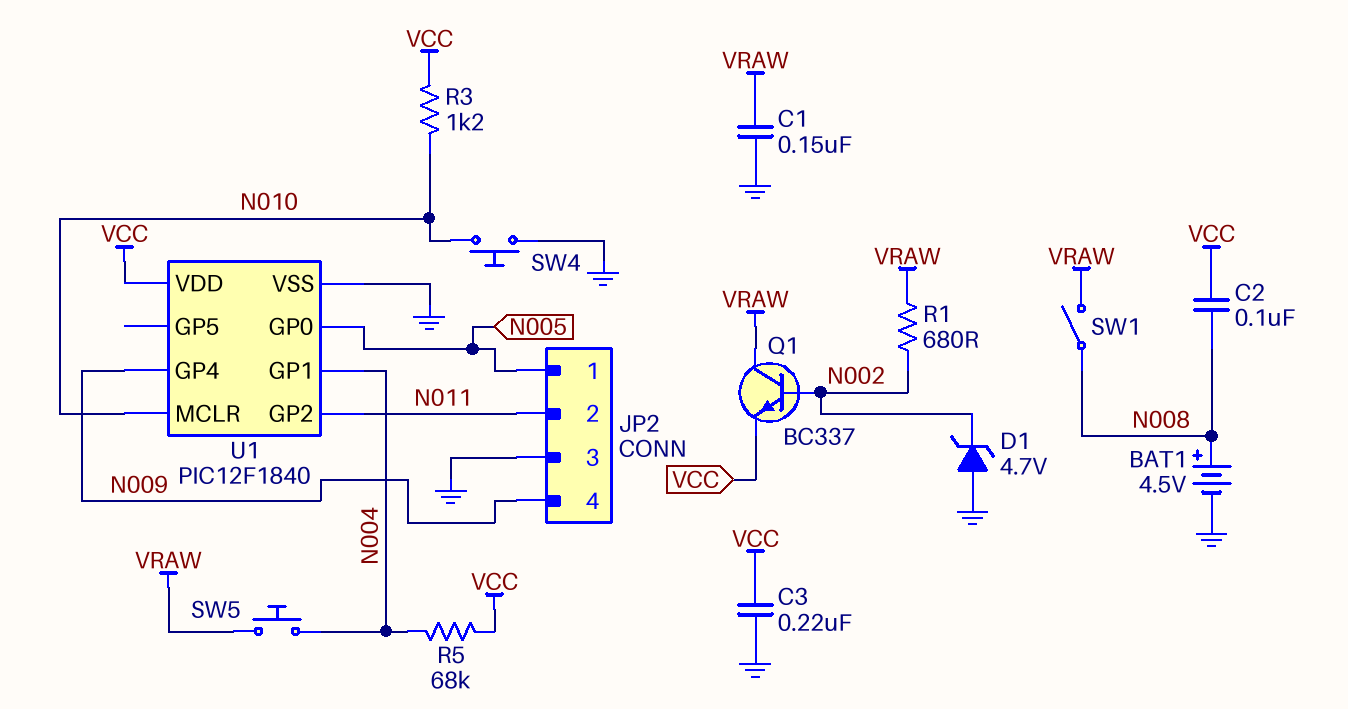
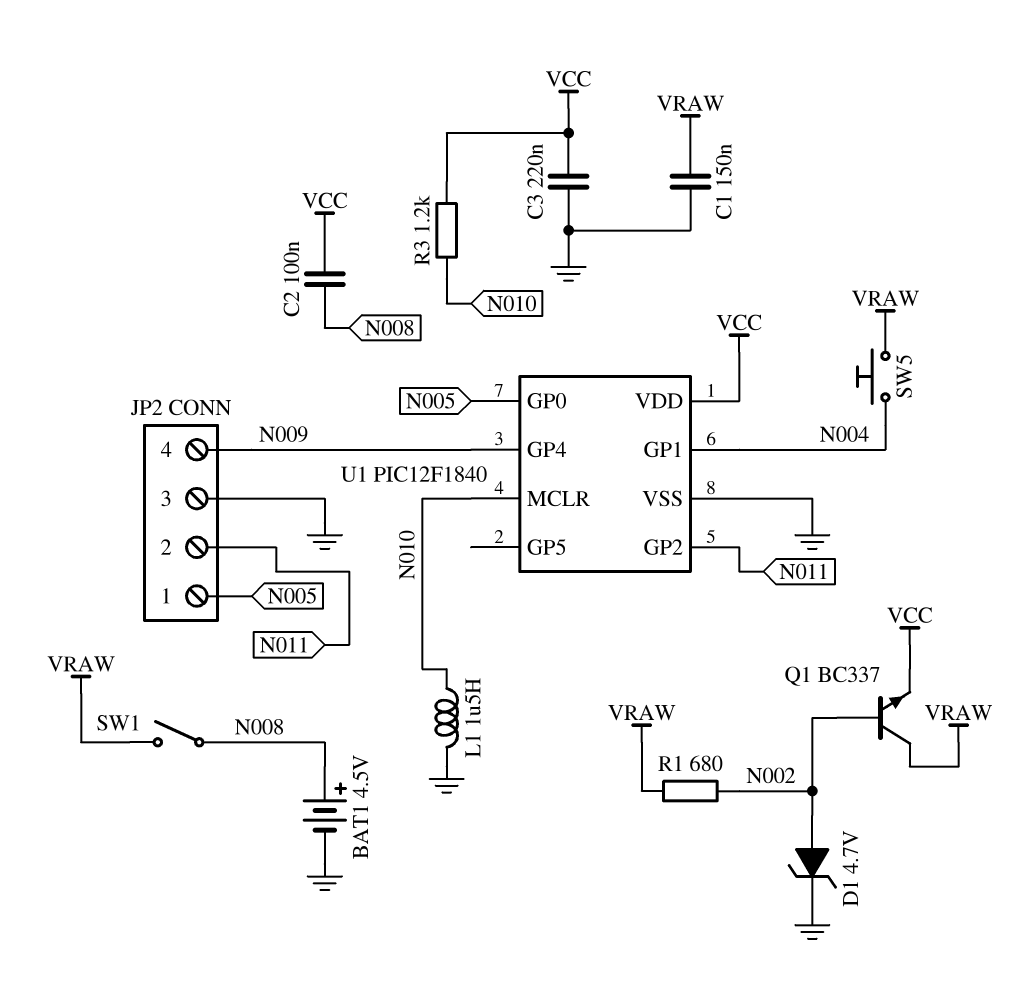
D1: zener 4.7V (A GND, K N002) -> zener 4.7V (A N002, K GND)
L1: none -> 1.5uH (GND, N010)
R5: 68k (N004, VCC) -> none
SW4: button (GND, N010) -> none

